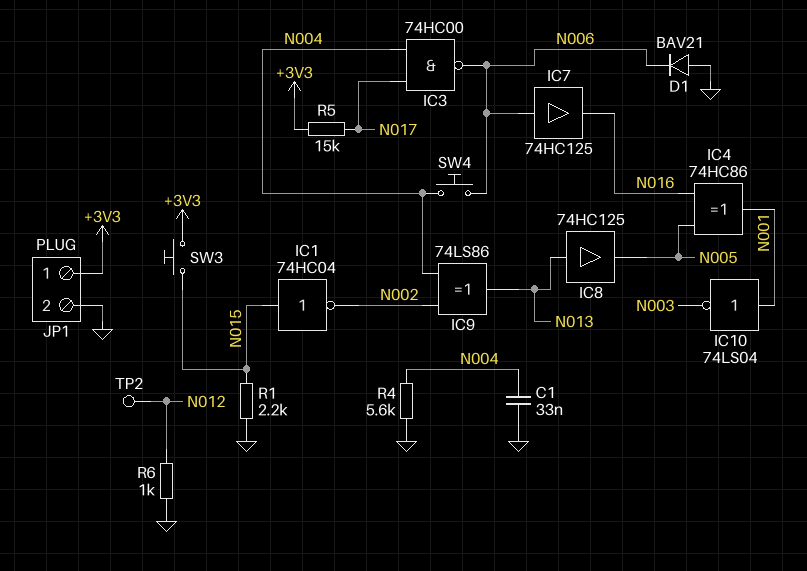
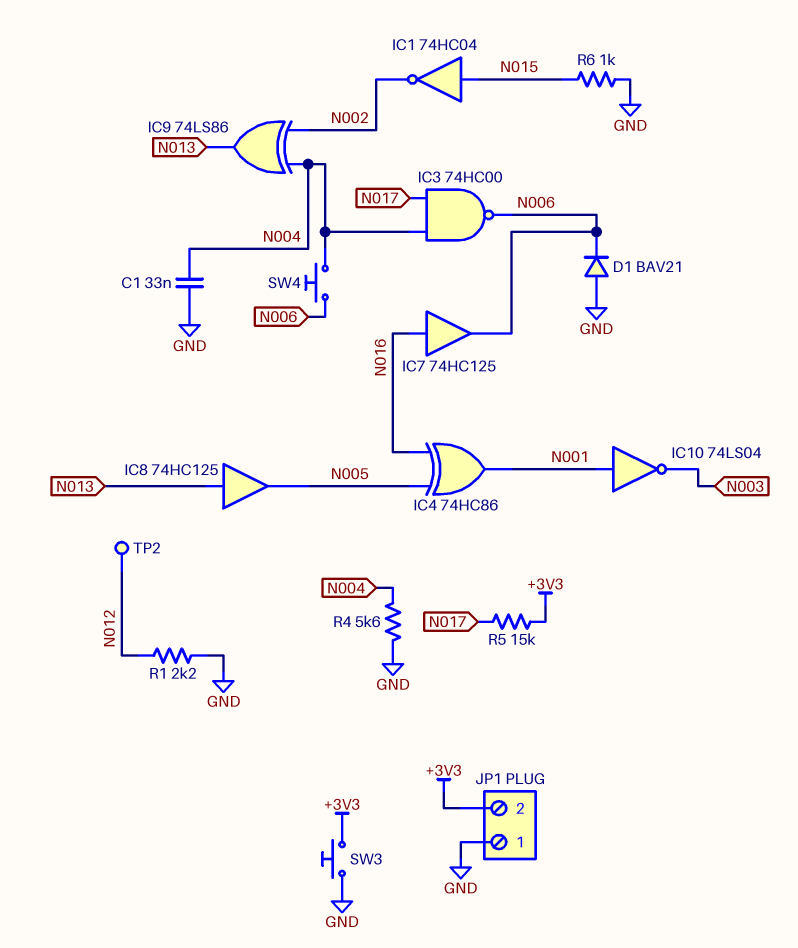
IC7: buffer 74HC125 (in N006, out N016) -> buffer 74HC125 (in N016, out N006)
JP1 pin 1: +3V3 -> GND
JP1 pin 2: GND -> +3V3
R1: 2.2k (GND, N015) -> 2.2k (GND, N012)
R6: 1k (GND, N012) -> 1k (GND, N015)
SW3: button (+3V3, N015) -> button (+3V3, GND)

